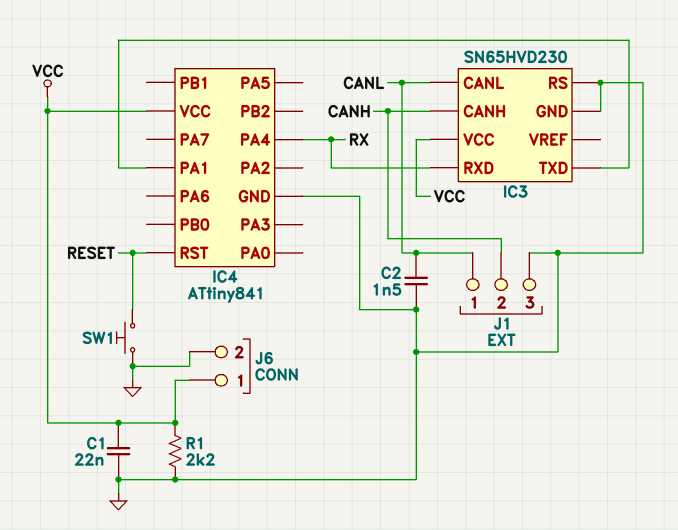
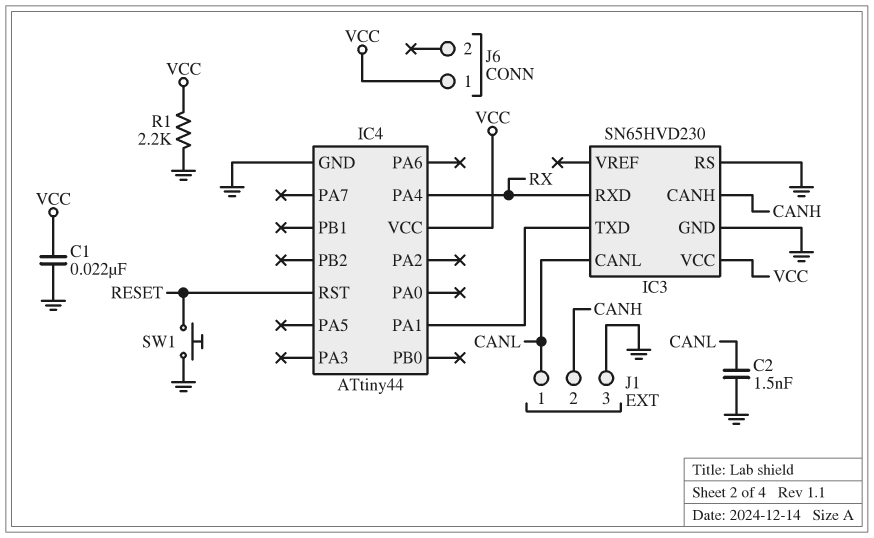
IC4: ATtiny841 -> ATtiny44
J6 pin 2: GND -> none

